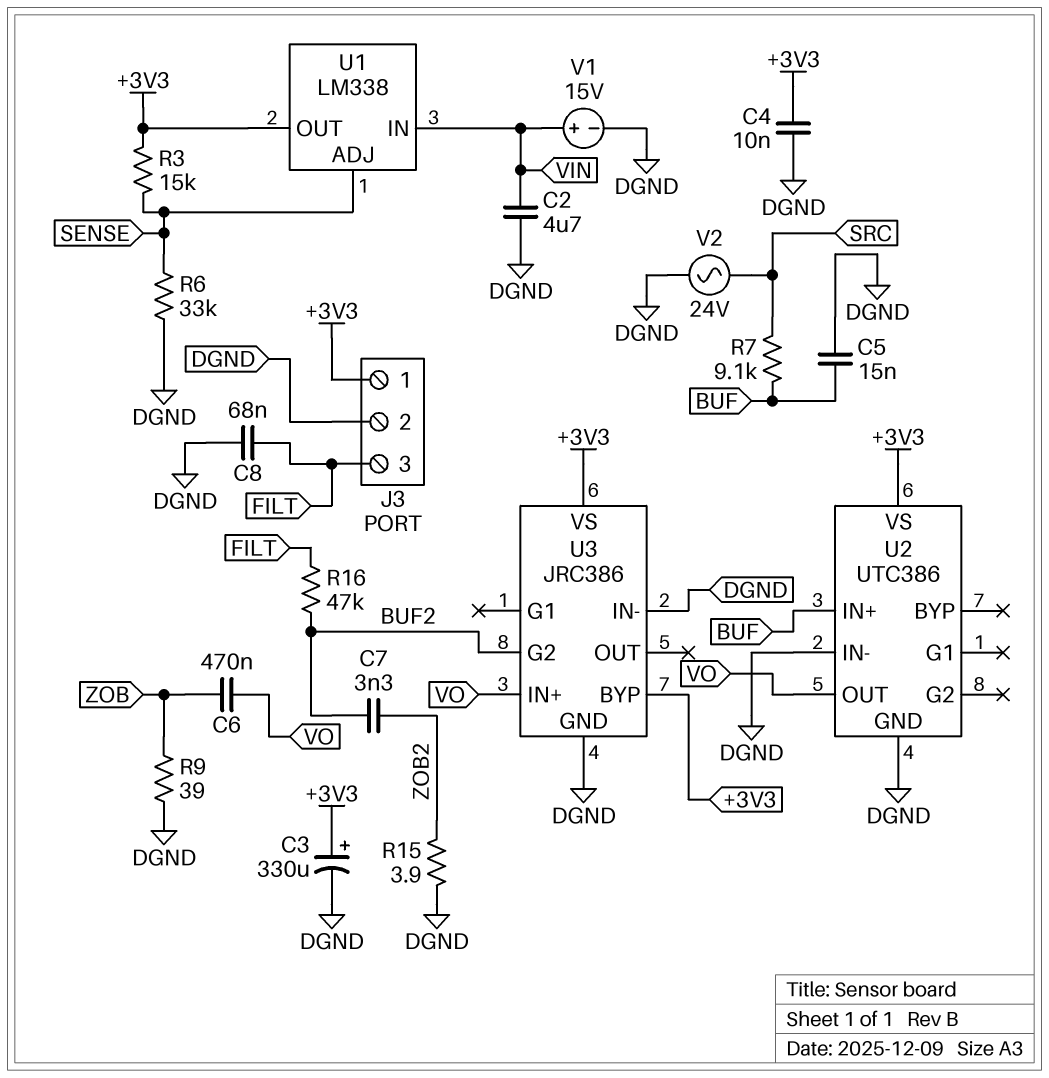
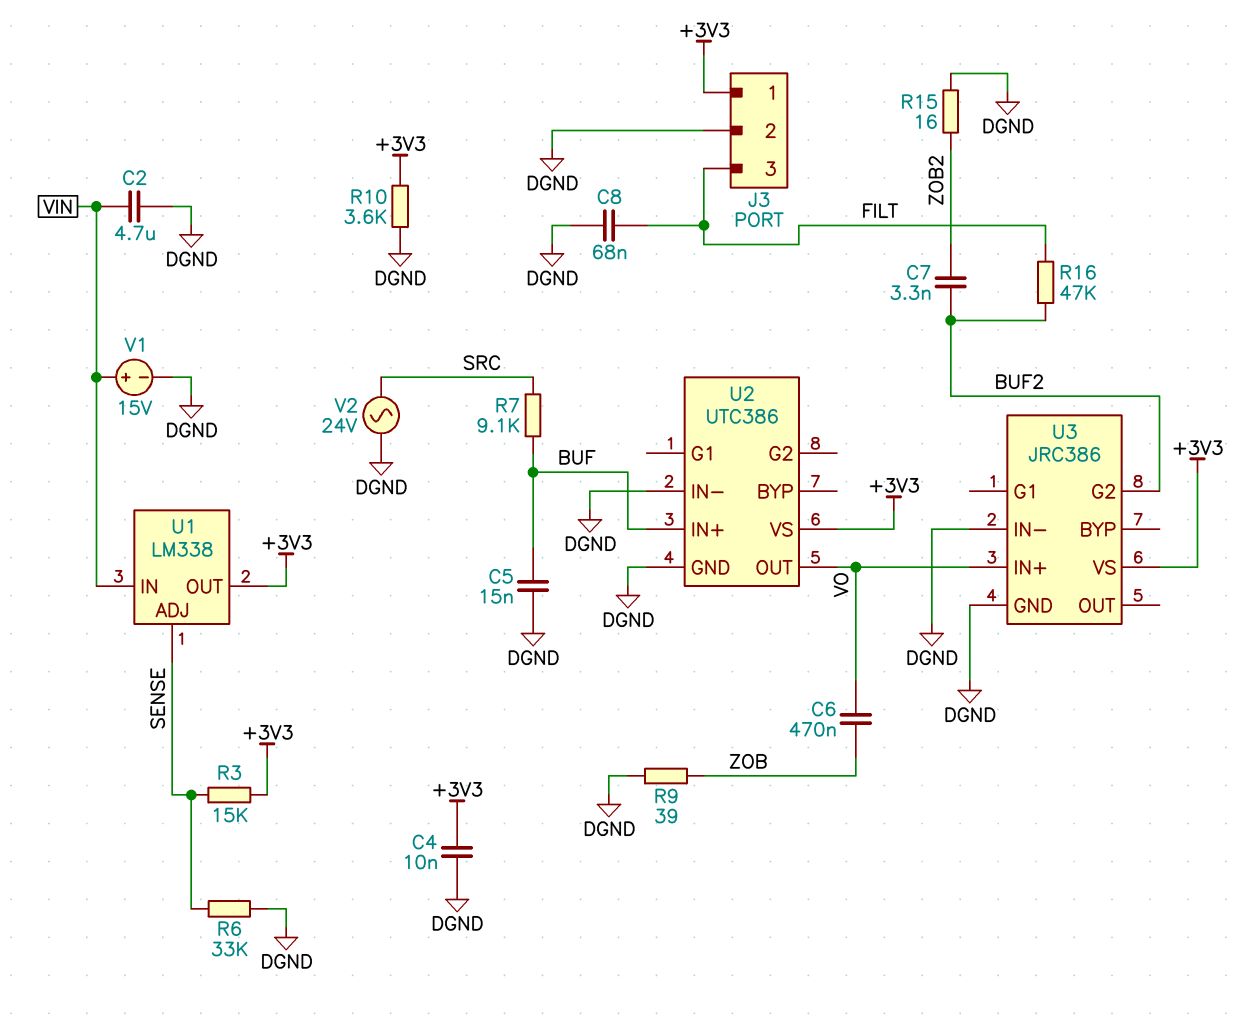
C3: 330uF (plus +3V3, minus DGND) -> none
R10: none -> 3.6k (+3V3, DGND)
R15: 3.9 (DGND, ZOB2) -> 16 (DGND, ZOB2)
U3 pin BYP: +3V3 -> none

